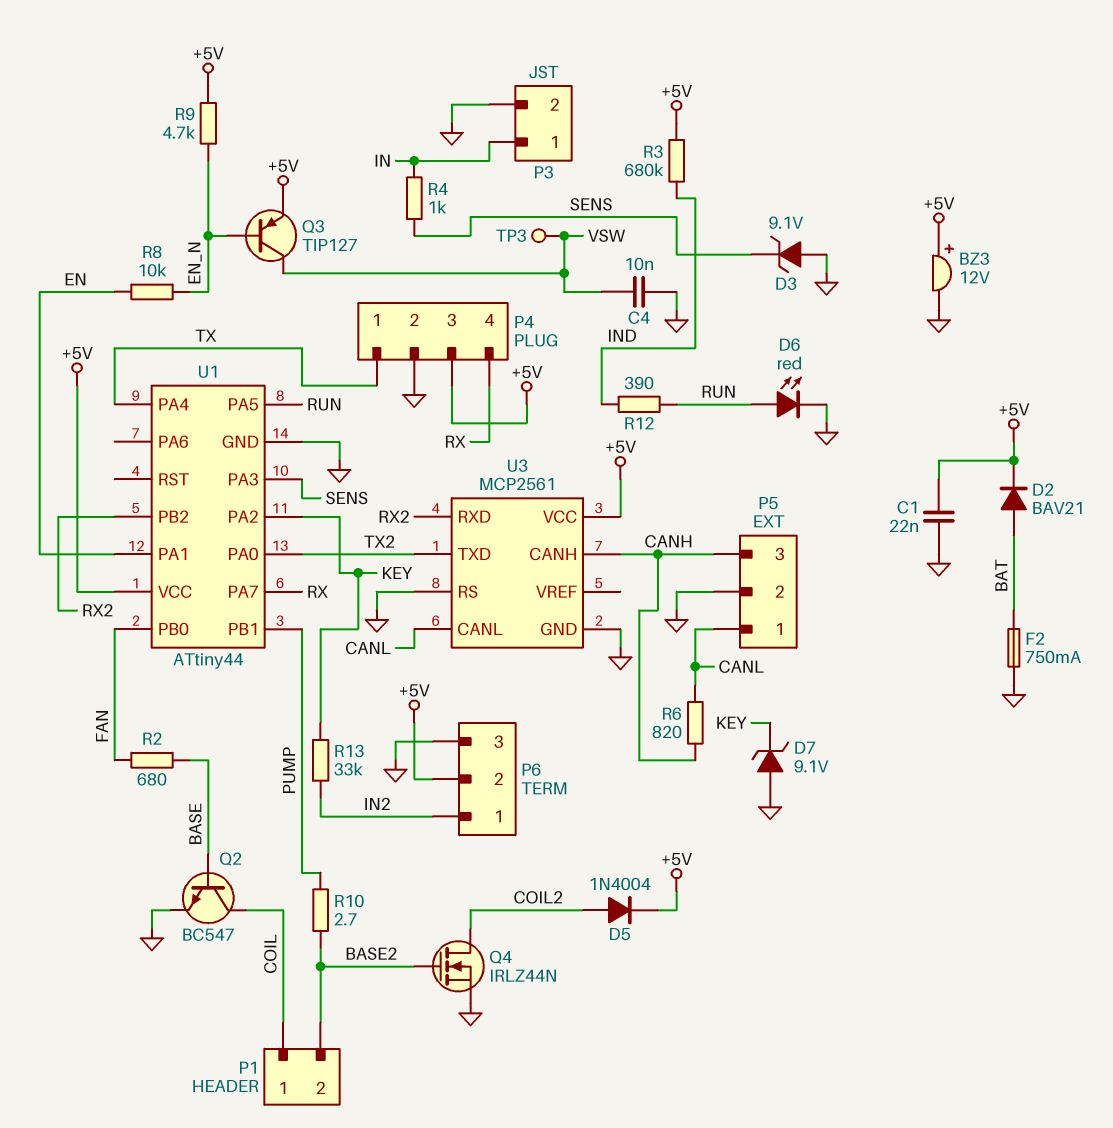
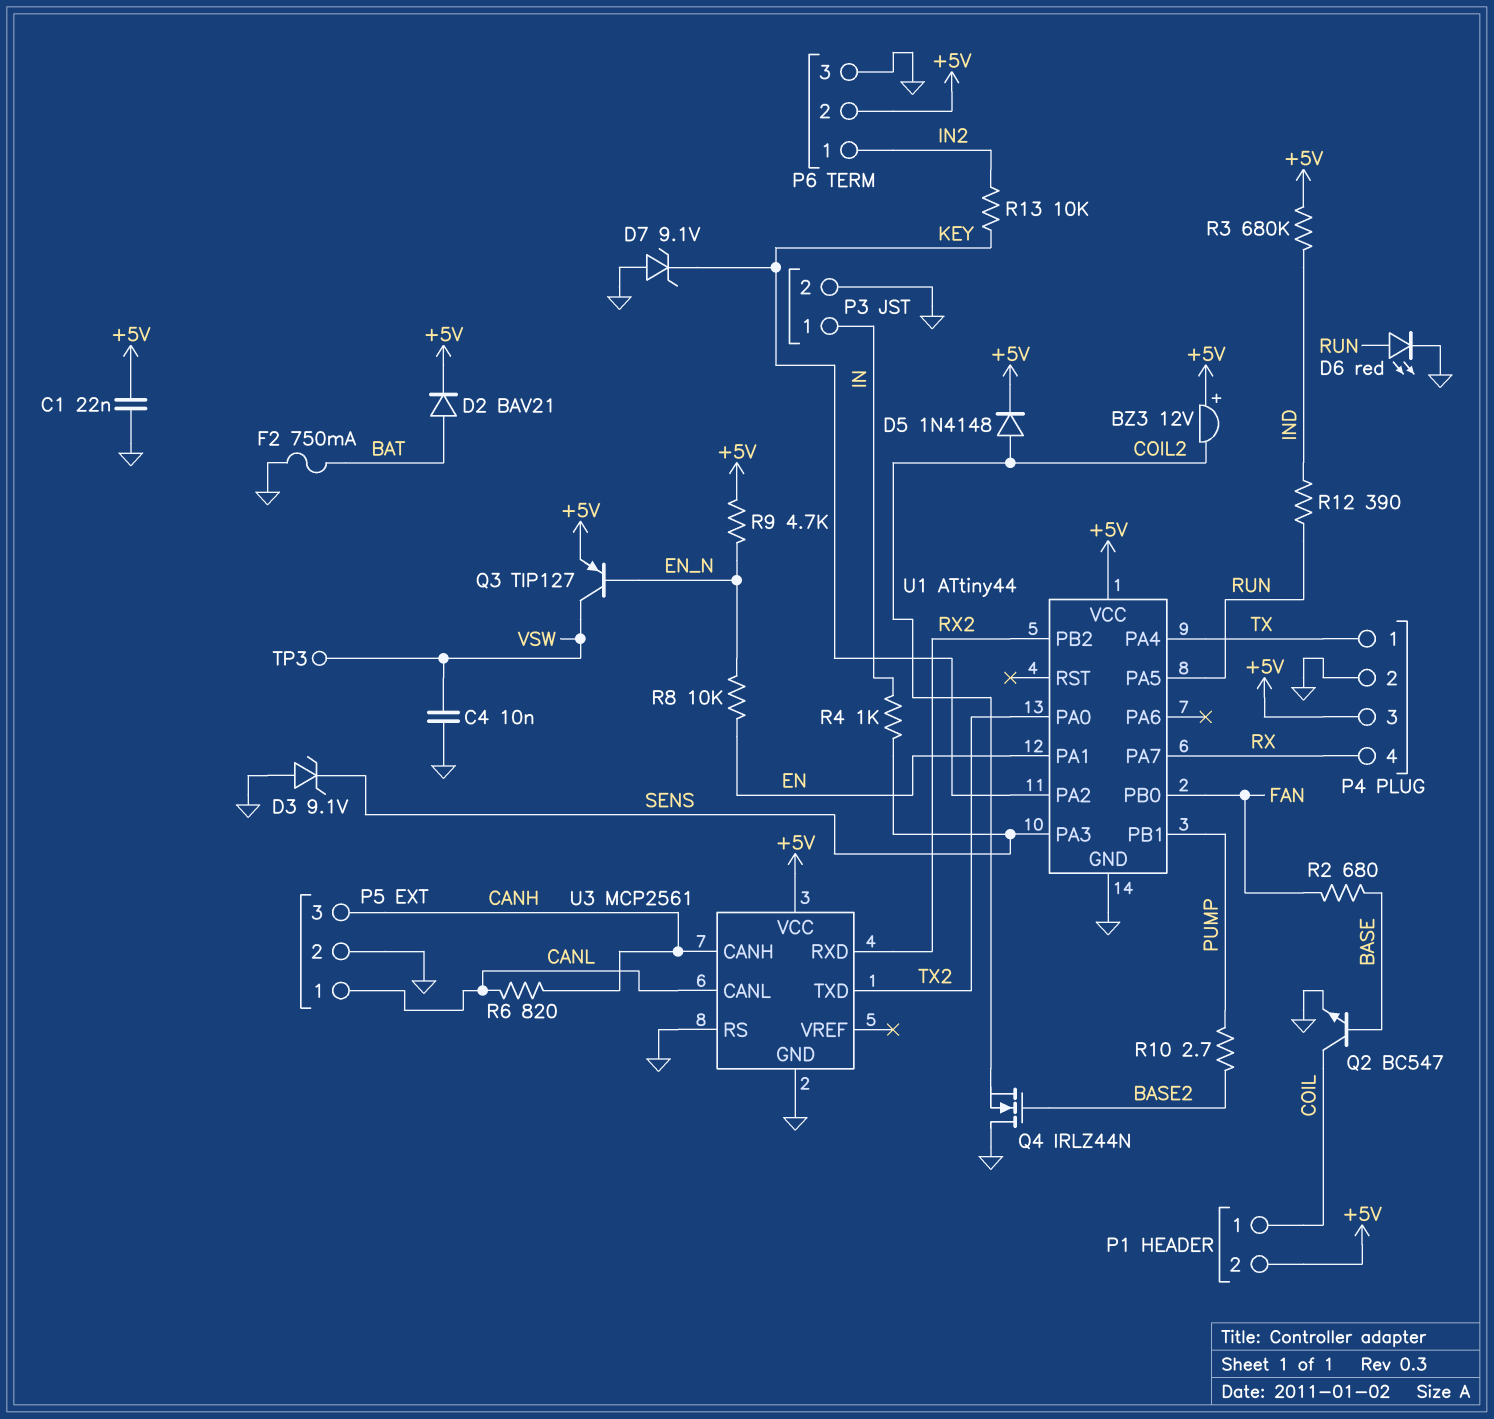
BZ3: buzzer 12V (plus +5V, minus GND) -> buzzer 12V (plus +5V, minus COIL2)
D5: diode 1N4004 (A COIL2, K +5V) -> diode 1N4148 (A COIL2, K +5V)
P1 pin 2: BASE2 -> +5V
Q4: NMOS IRLZ44N (G BASE2, D COIL2, S GND) -> NMOS IRLZ44N (G BASE2, D GND, S COIL2)
R13: 33k (IN2, KEY) -> 10k (IN2, KEY)

